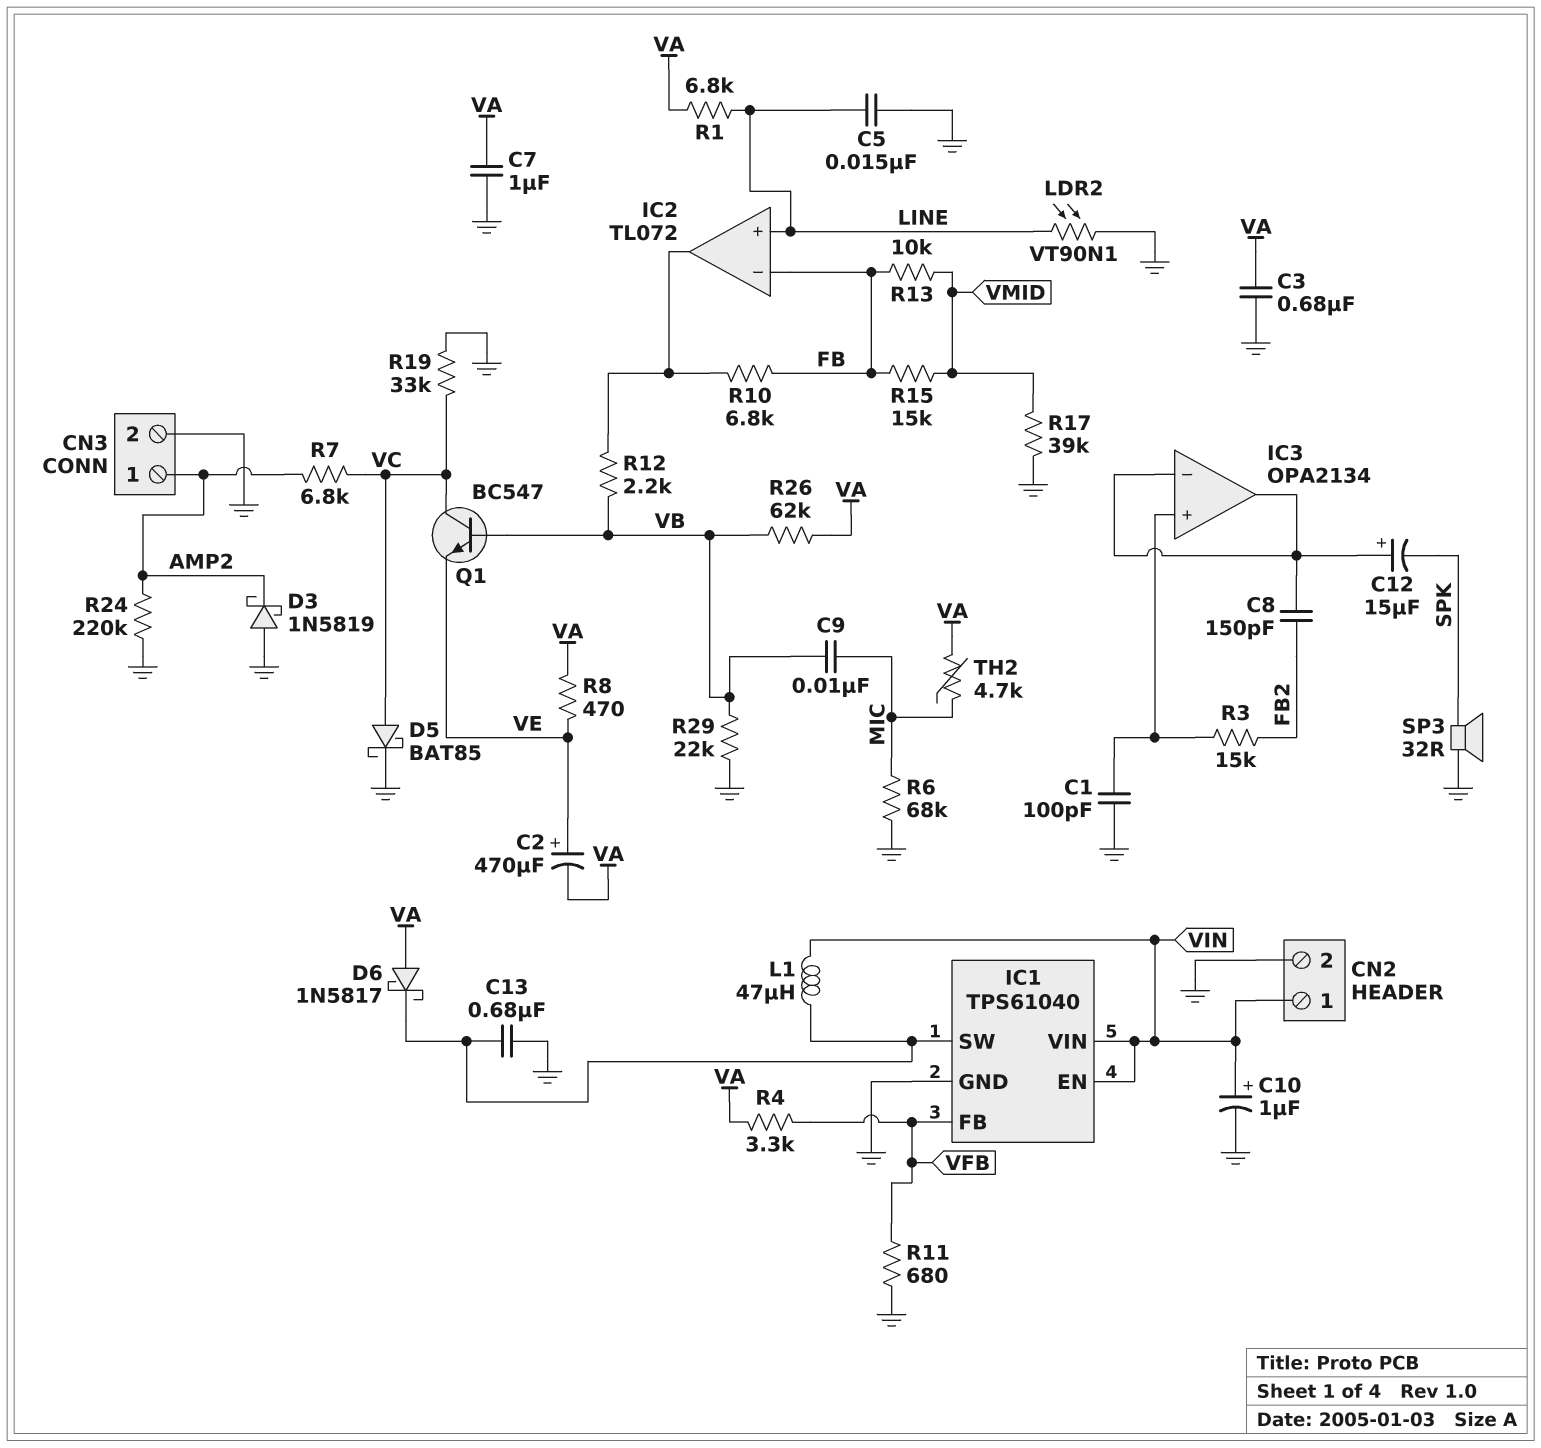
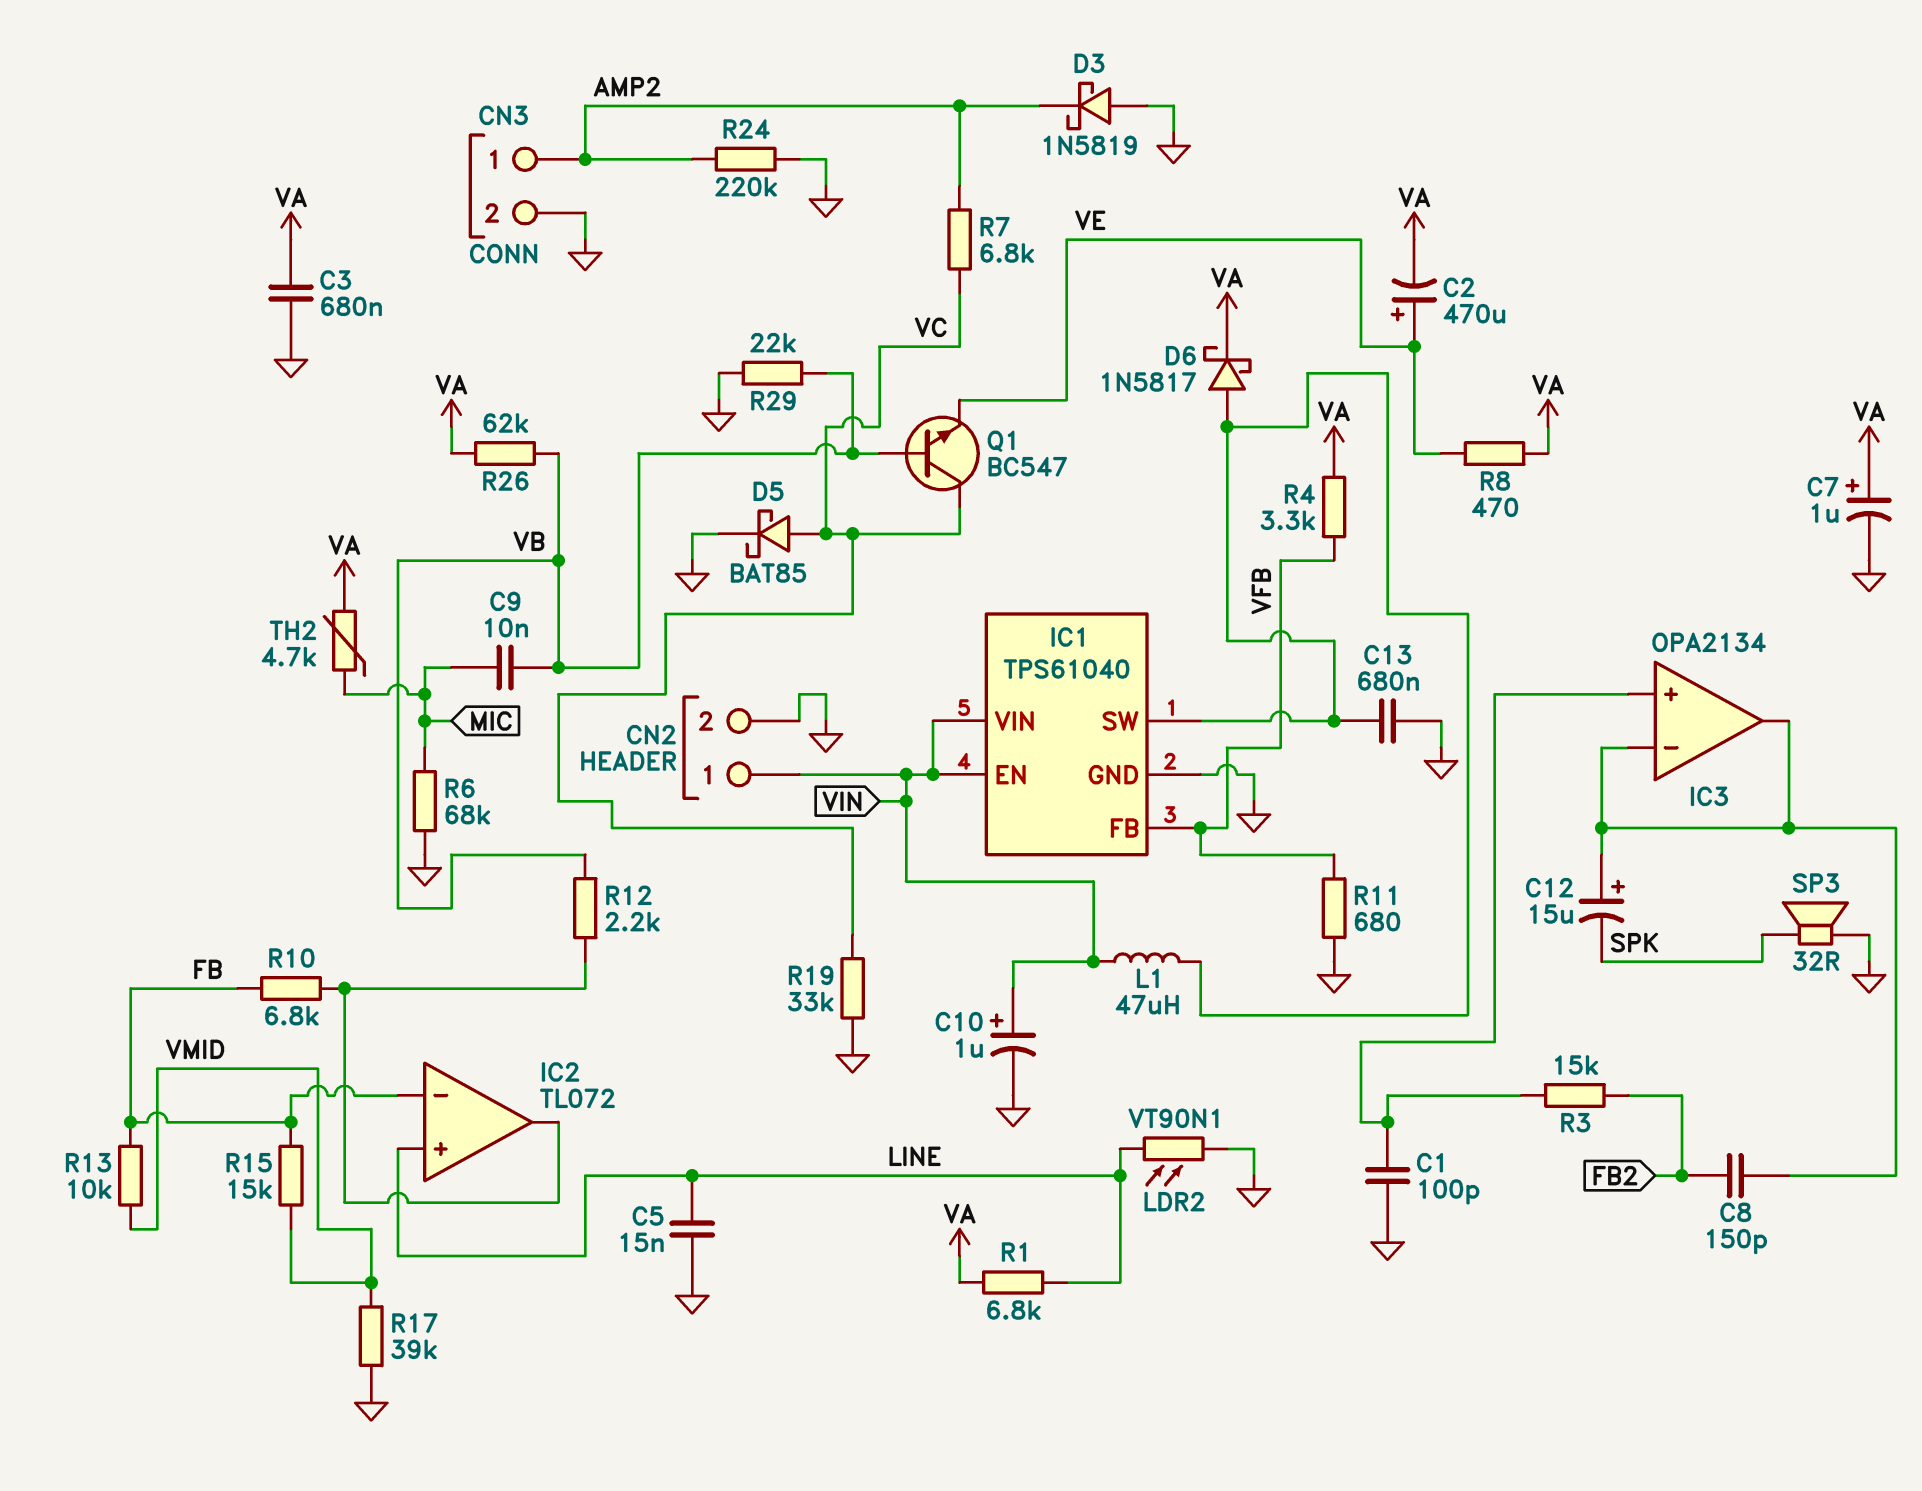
C7: 1uF (GND, VA) -> 1uF (plus VA, minus GND)
D6: schottky 1N5817 (A VA, K IC1/SW) -> schottky 1N5817 (A IC1/SW, K VA)

